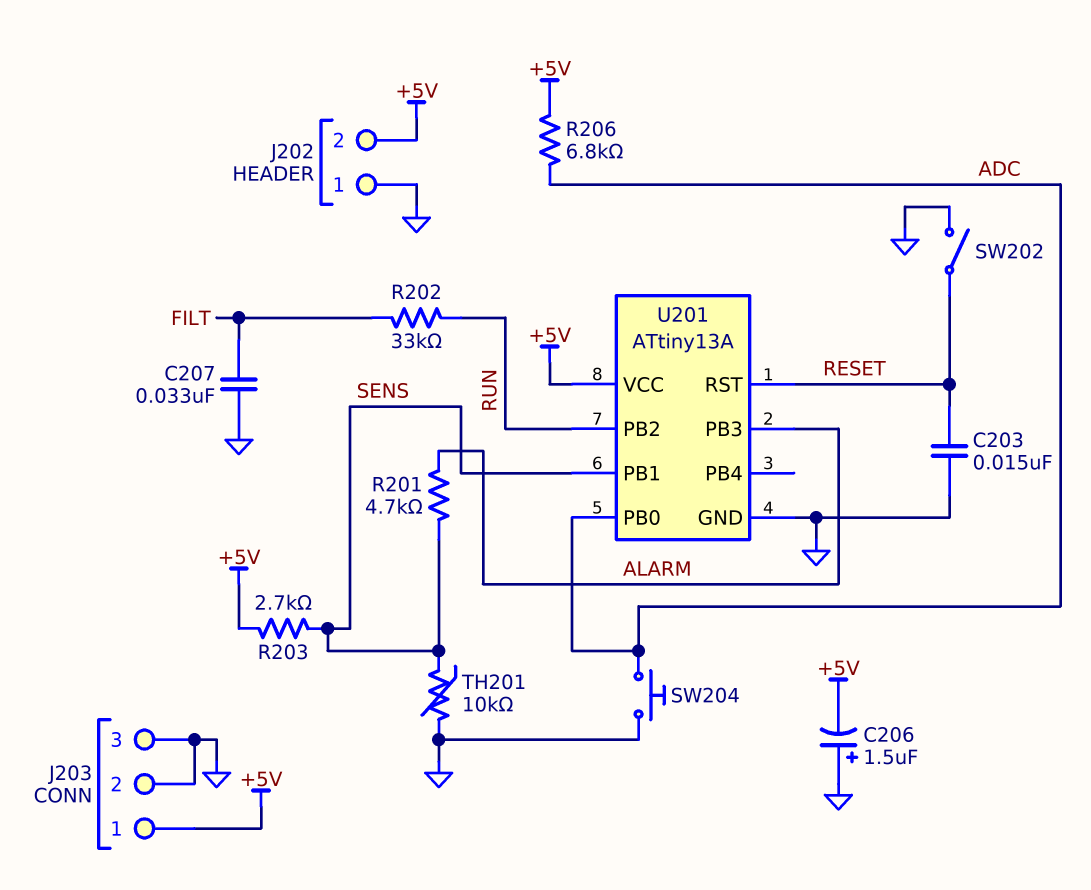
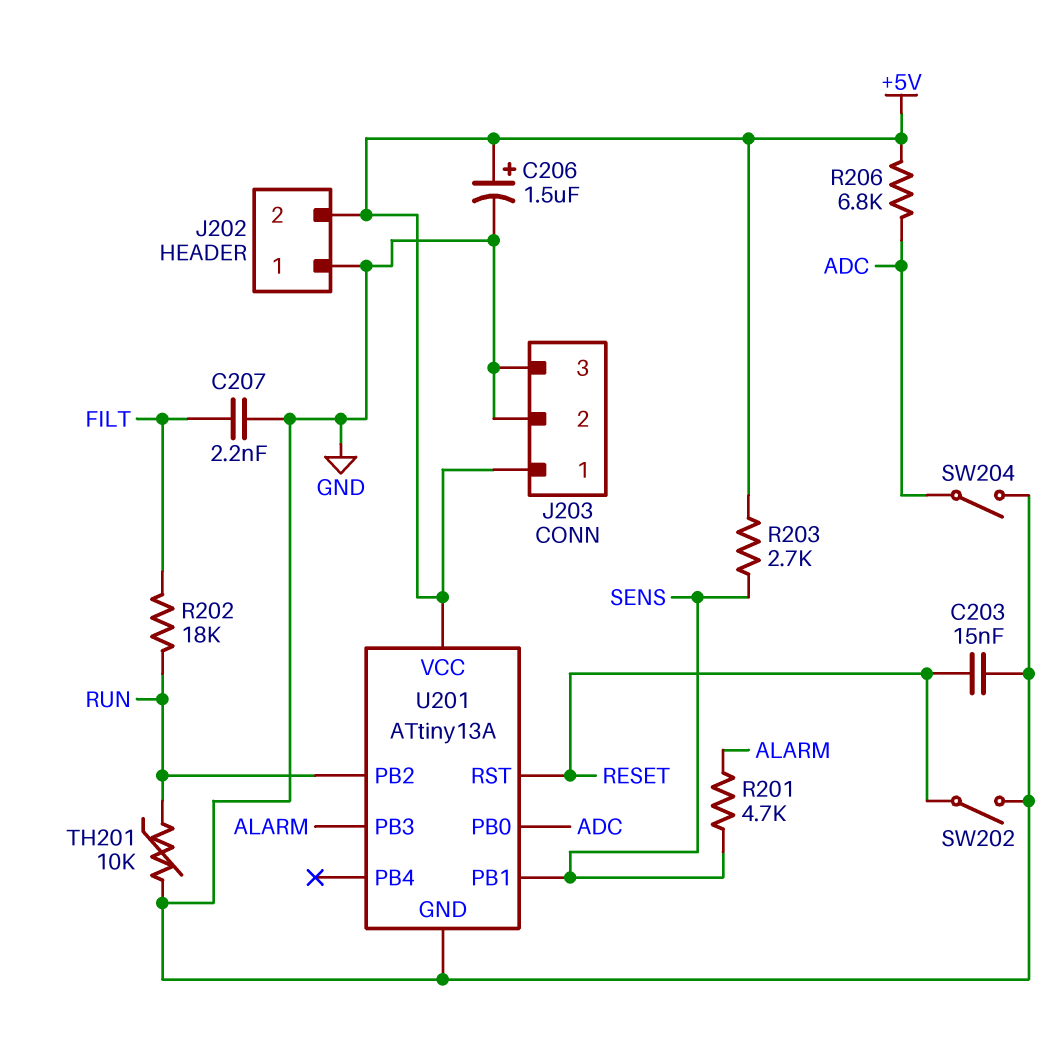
C206: 1.5uF (plus GND, minus +5V) -> 1.5uF (plus +5V, minus GND)
C207: 33nF (FILT, GND) -> 2.2nF (FILT, GND)
R202: 33k (FILT, RUN) -> 18k (FILT, RUN)
SW204: button (ADC, GND) -> switch (ADC, GND)
TH201: 10k (GND, SENS) -> 10k (GND, RUN)

